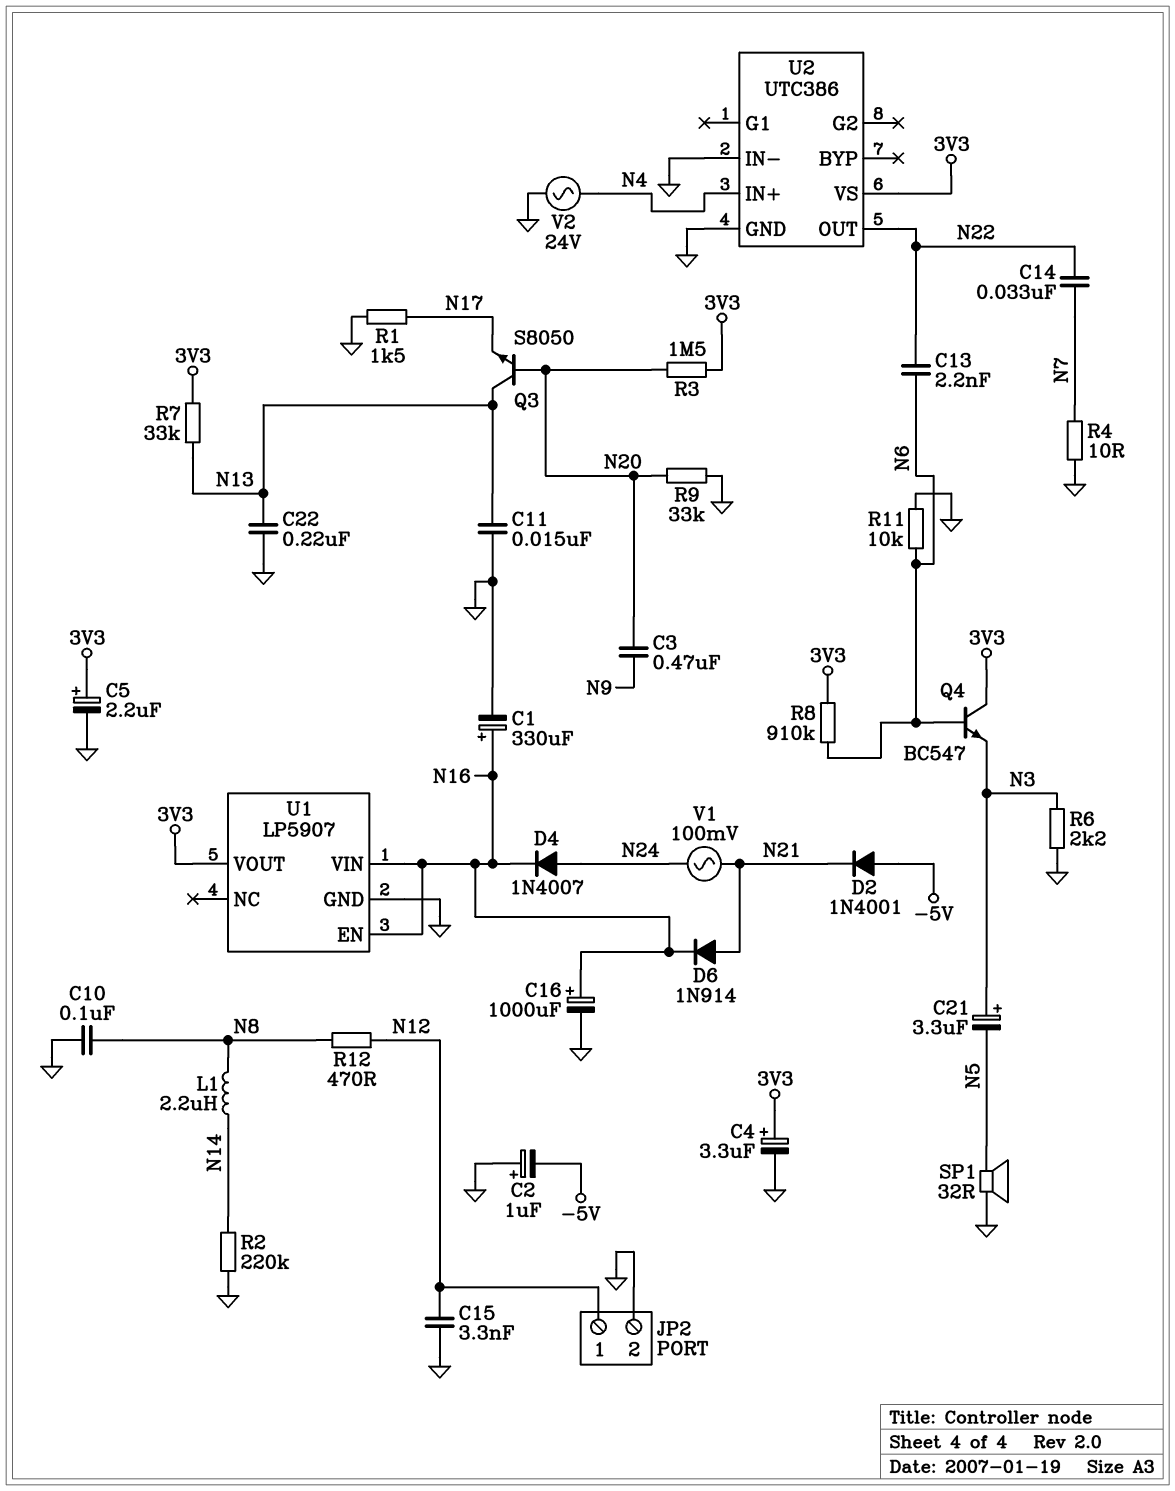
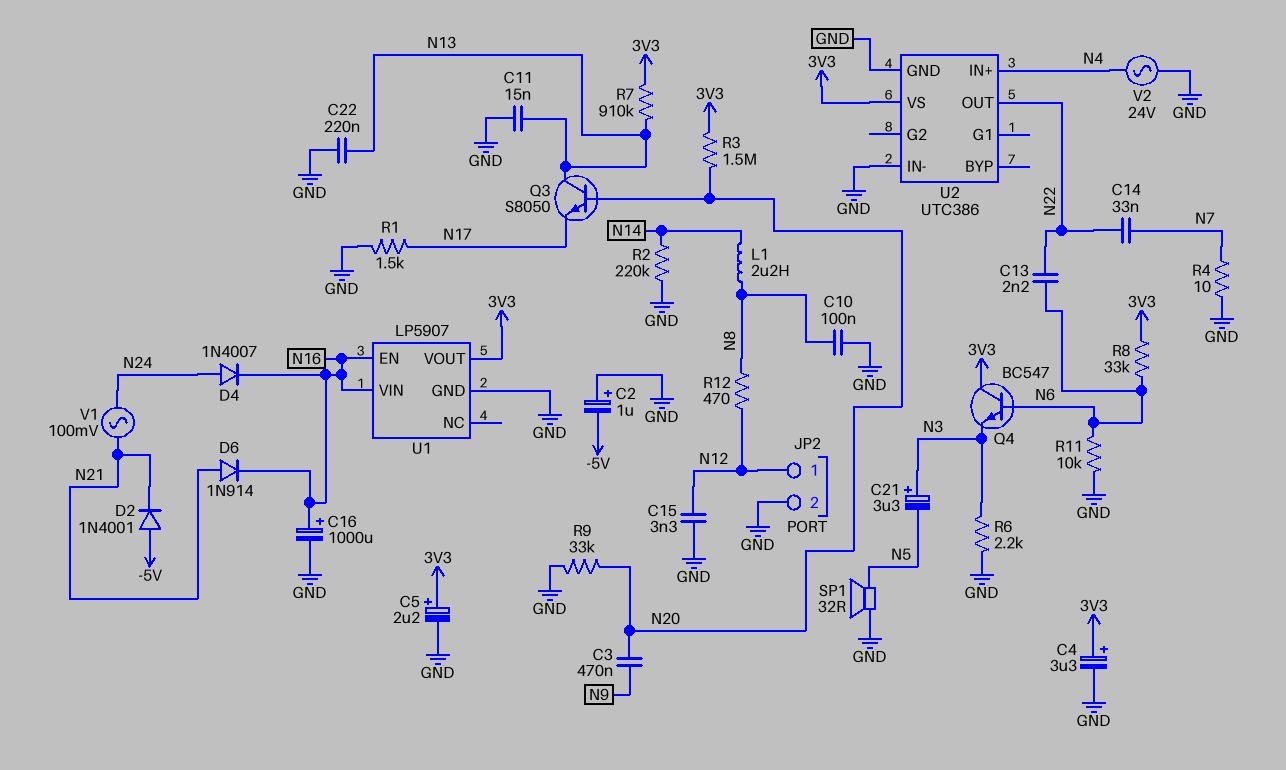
C1: 330uF (plus N16, minus GND) -> none
R7: 33k (3V3, N13) -> 910k (3V3, N13)
R8: 910k (3V3, N6) -> 33k (3V3, N6)

